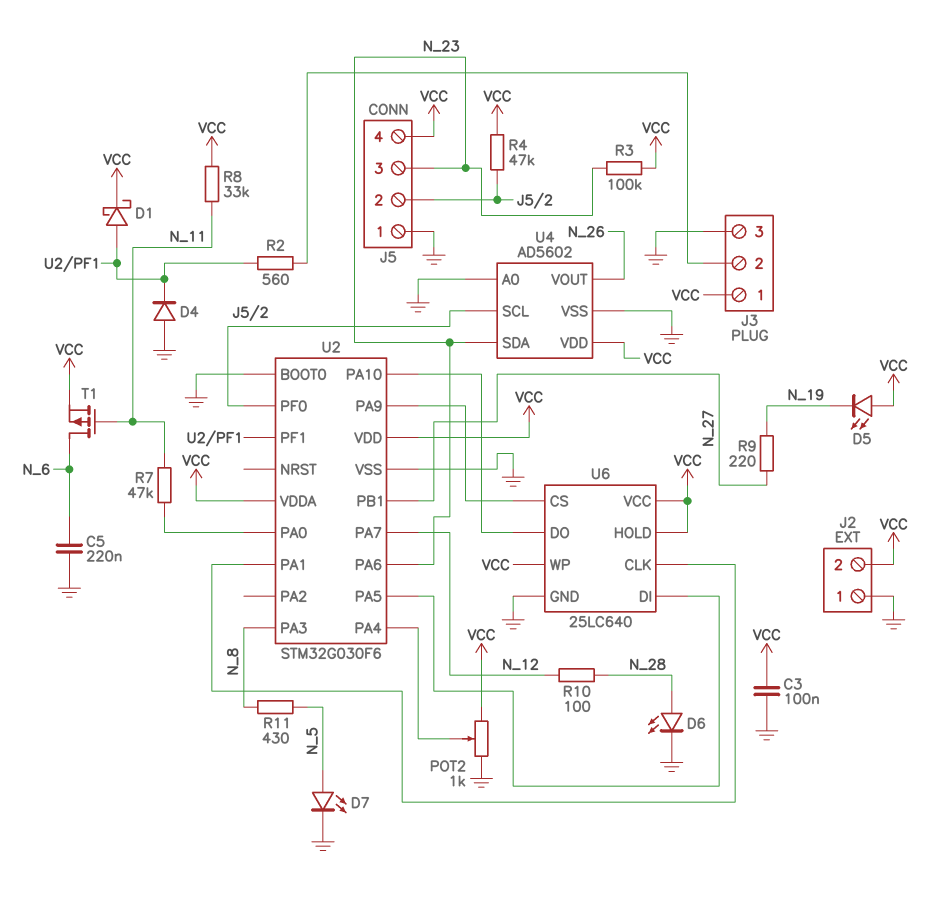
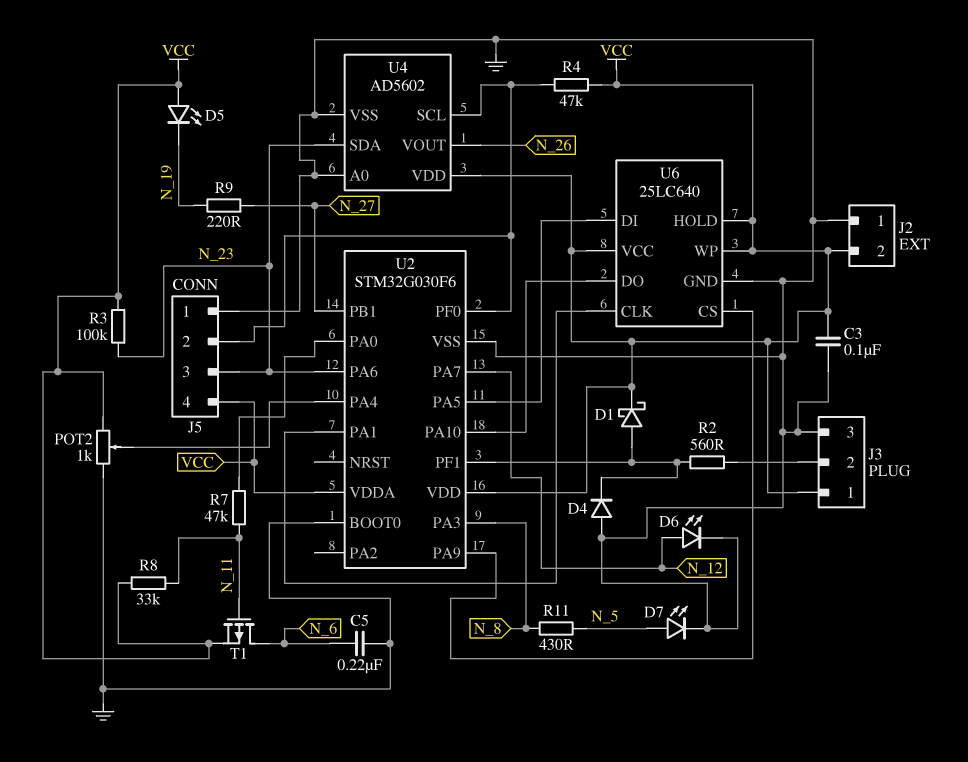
D6: LED (A N_28, K GND) -> LED (A N_12, K GND)
R10: 100 (N_12, N_28) -> none

